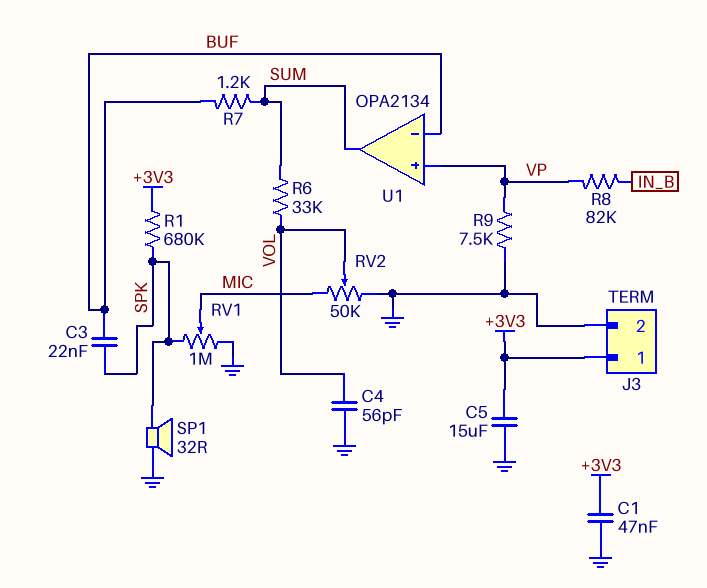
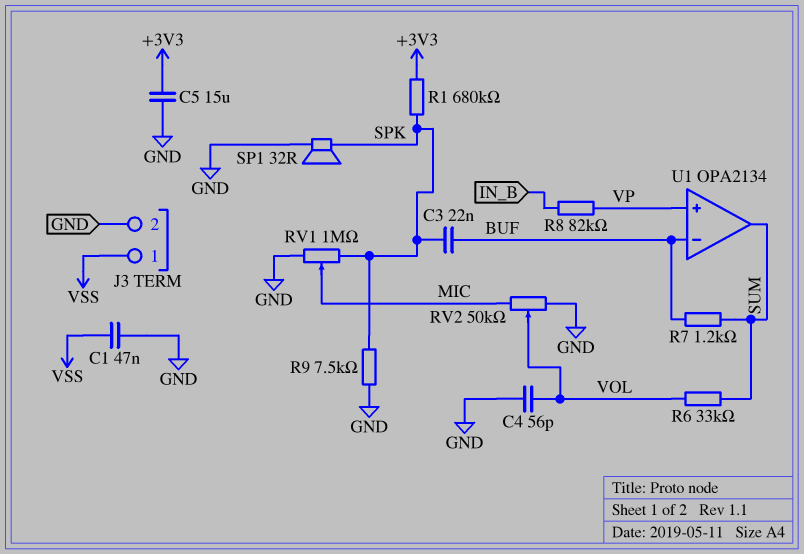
C1: 47nF (+3V3, GND) -> 47nF (GND, VSS)
J3 pin 1: +3V3 -> VSS
R9: 7.5k (GND, VP) -> 7.5k (GND, SPK)

